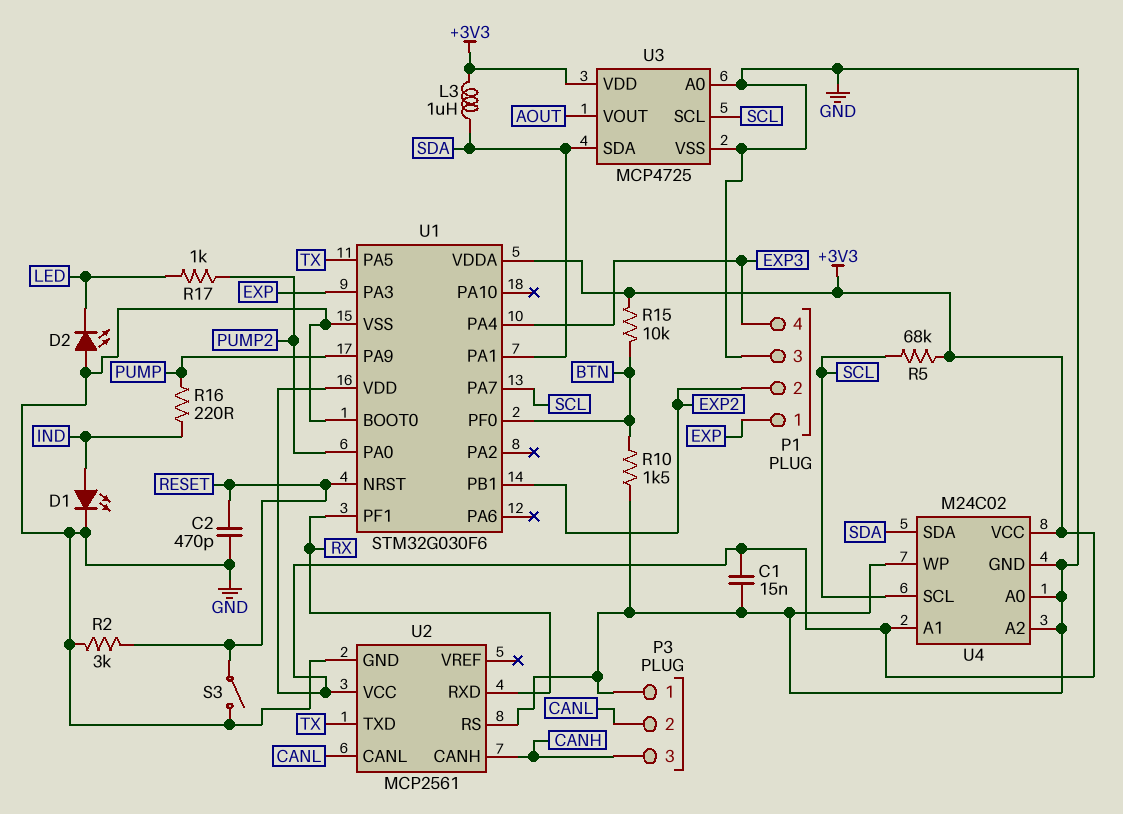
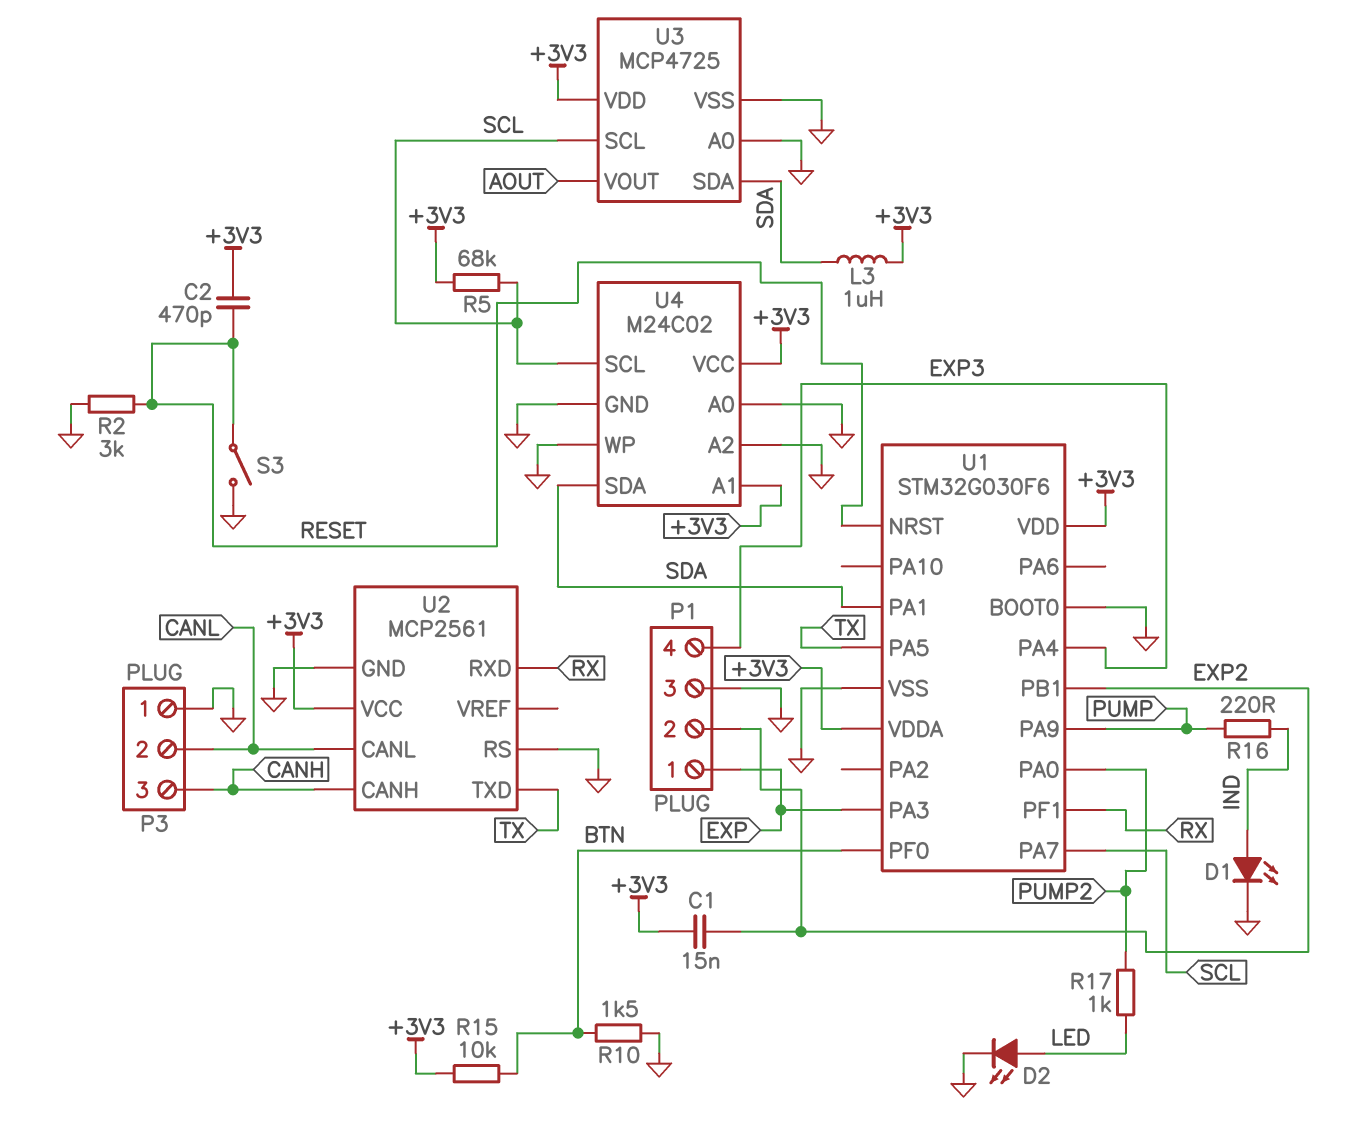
C1: 15nF (+3V3, GND) -> 15nF (+3V3, EXP2)
C2: 470pF (GND, RESET) -> 470pF (+3V3, RESET)
D2: LED (A GND, K LED) -> LED (A LED, K GND)

